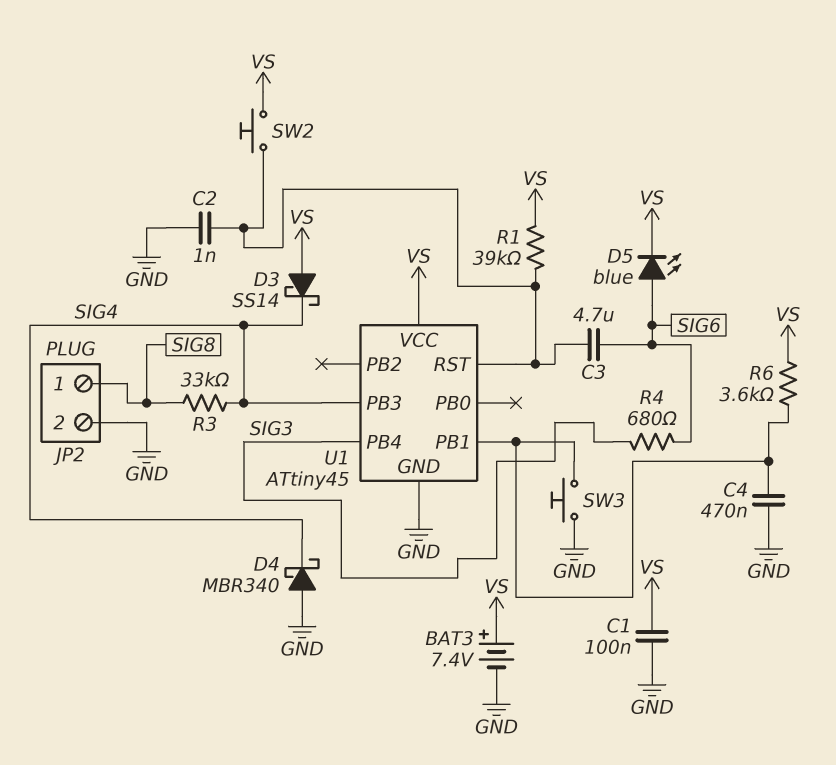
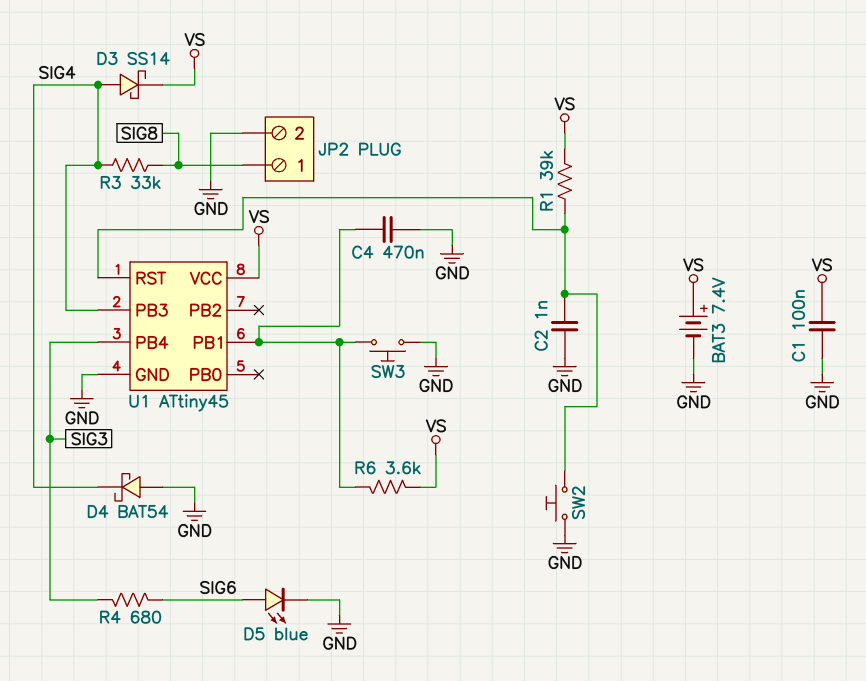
C3: 4.7uF (SIG6, U1/RST) -> none
D3: schottky SS14 (A VS, K SIG4) -> schottky SS14 (A SIG4, K VS)
D4: schottky MBR340 (A GND, K SIG4) -> schottky BAT54 (A GND, K SIG4)
D5: LED blue (A SIG6, K VS) -> LED blue (A SIG6, K GND)
SW2: button (U1/RST, VS) -> button (GND, U1/RST)

